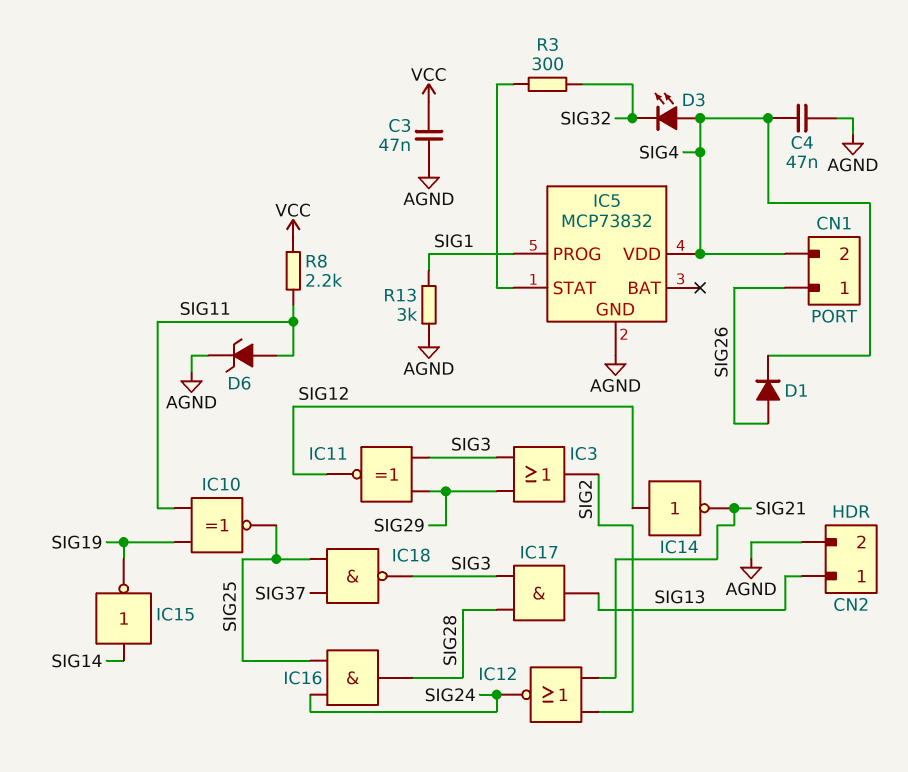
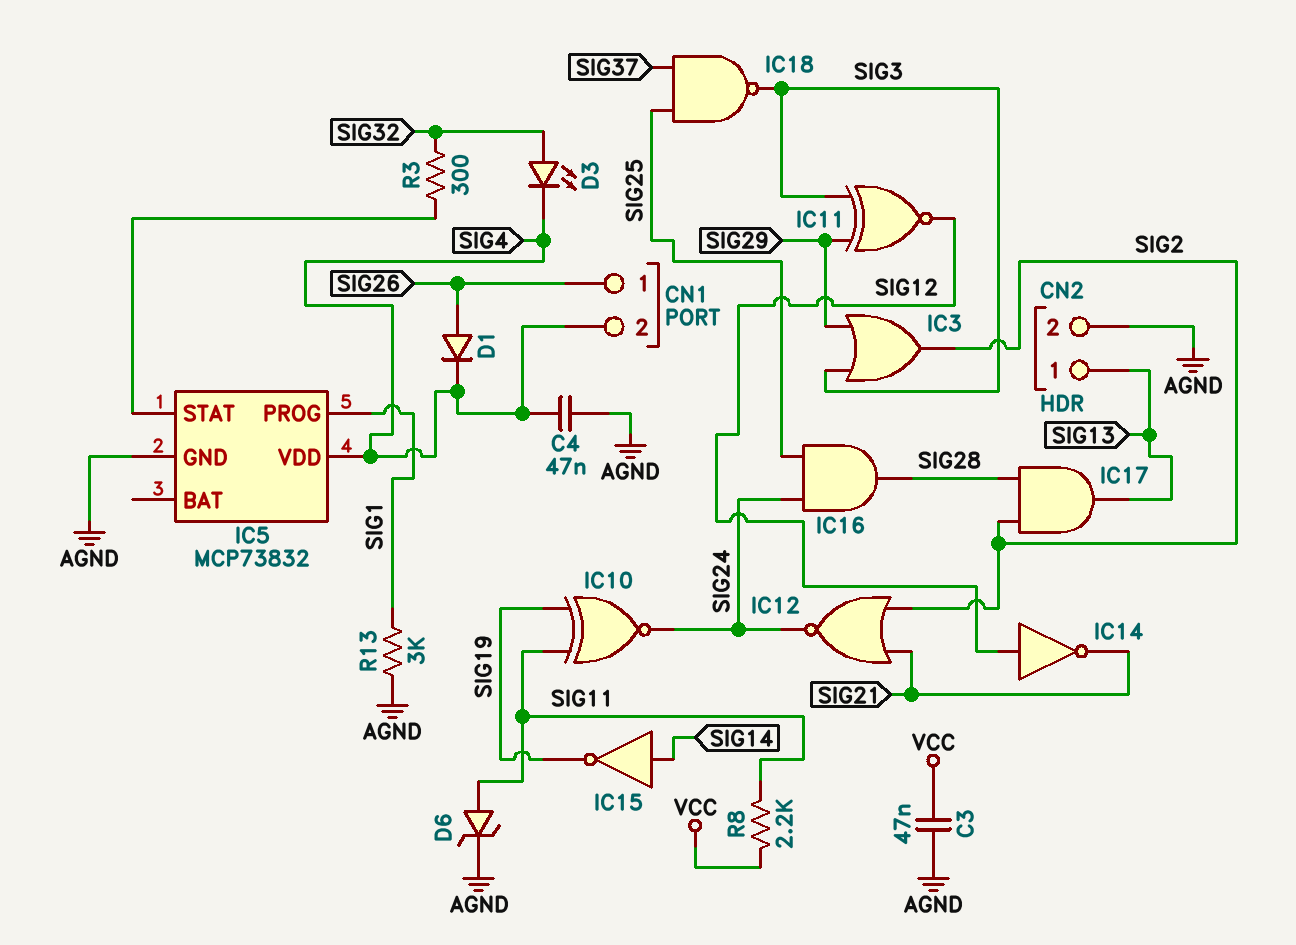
D3: LED (A SIG4, K SIG32) -> LED (A SIG32, K SIG4)
IC10: XNOR (in SIG11, in SIG19, out SIG25) -> XNOR (in SIG11, in SIG19, out SIG24)
IC17: AND (in SIG3, in SIG28, out SIG13) -> AND (in SIG2, in SIG28, out SIG13)

